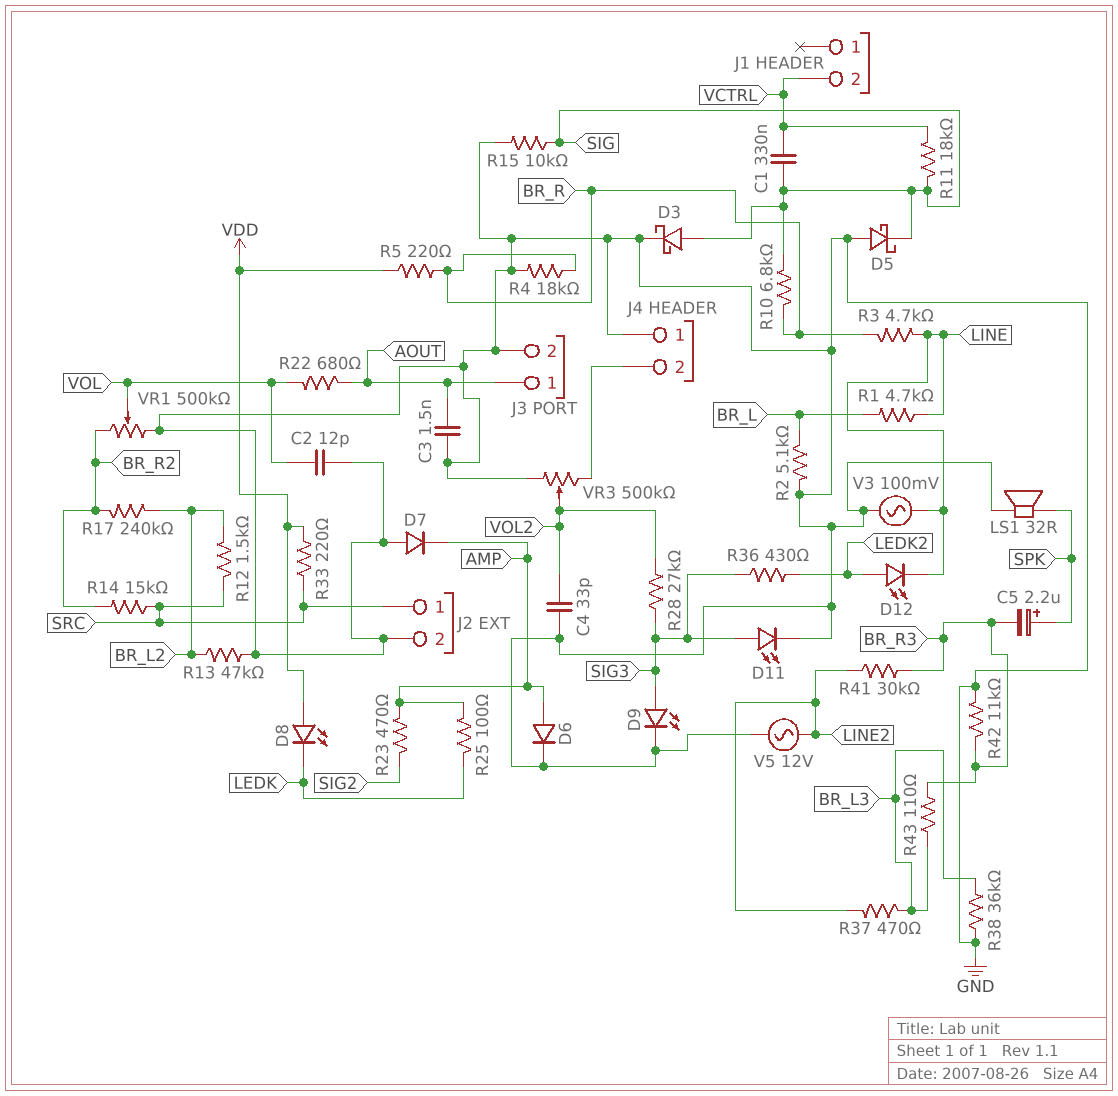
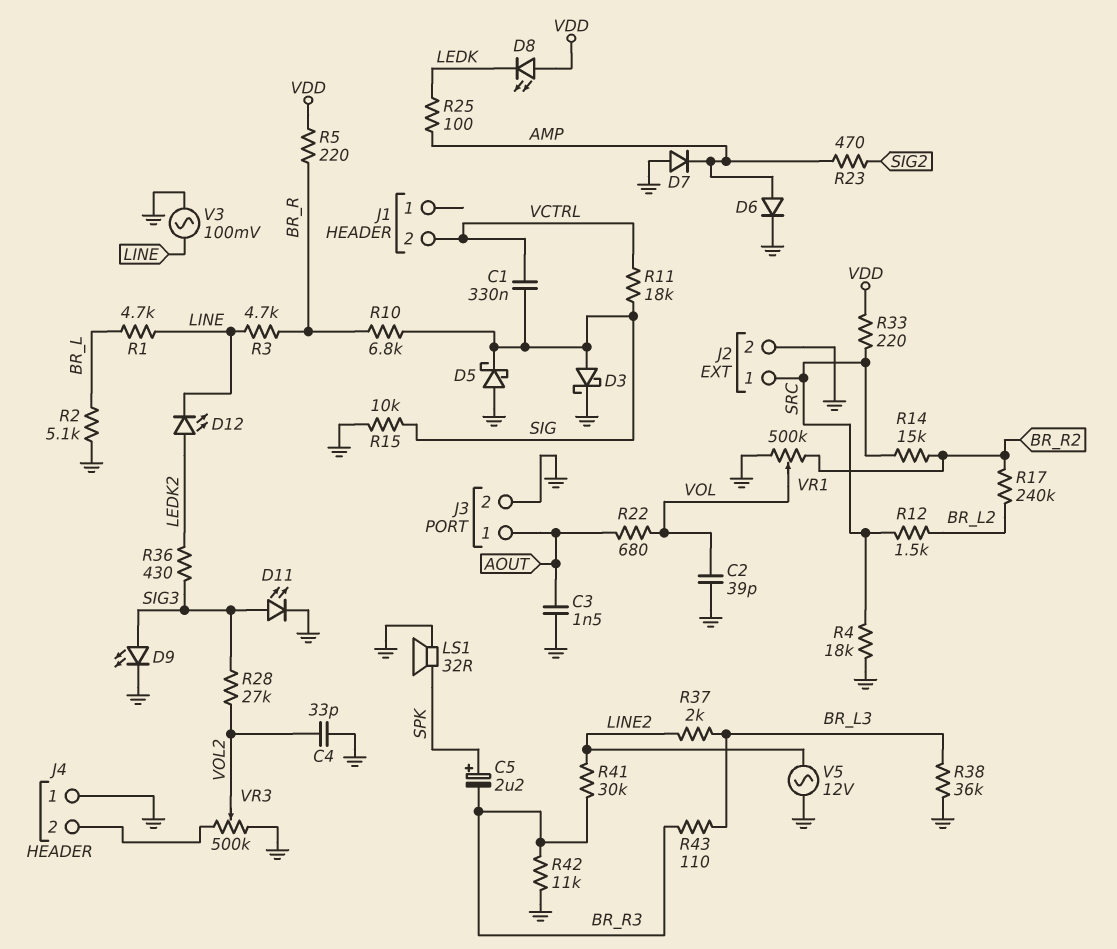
C2: 12pF (GND, VOL) -> 39pF (GND, VOL)
R4: 18k (BR_R, GND) -> 18k (GND, SRC)
R13: 47k (BR_L2, GND) -> none
R37: 470 (BR_L3, LINE2) -> 2k (BR_L3, LINE2)

